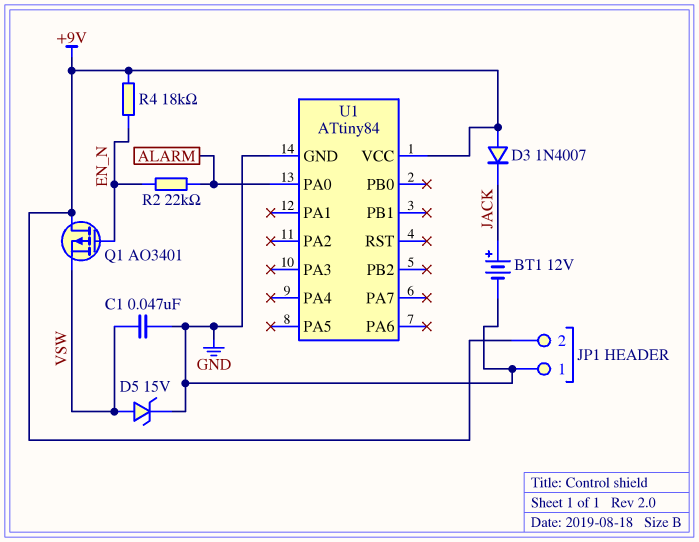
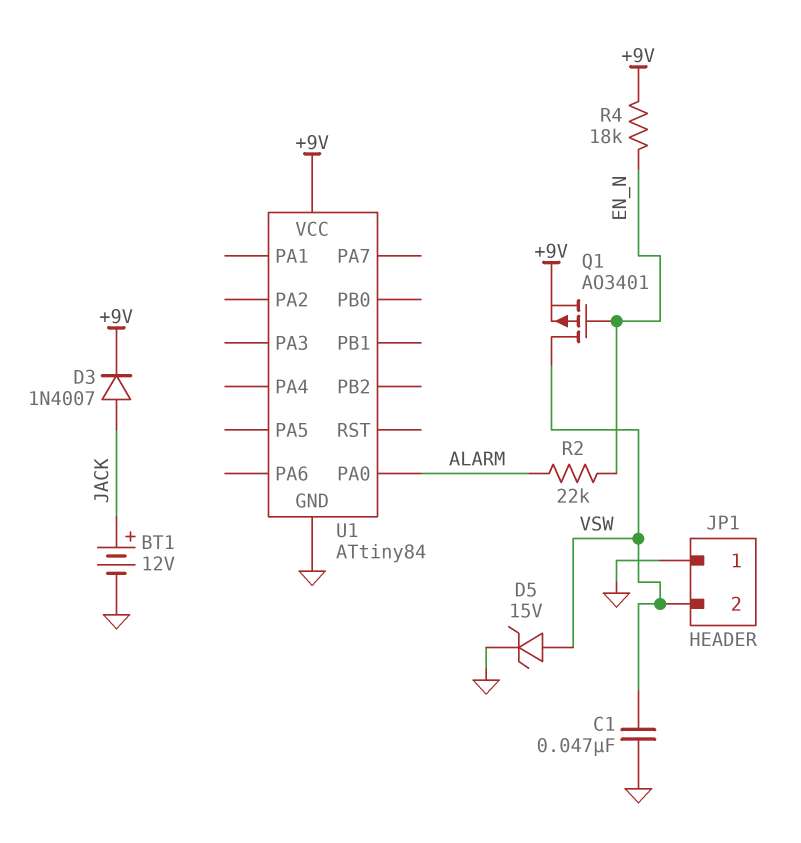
D3: diode 1N4007 (A +9V, K JACK) -> diode 1N4007 (A JACK, K +9V)
JP1 pin 2: +9V -> VSW
Q1: PMOS AO3401 (G EN_N, D +9V, S VSW) -> PMOS AO3401 (G EN_N, D VSW, S +9V)

